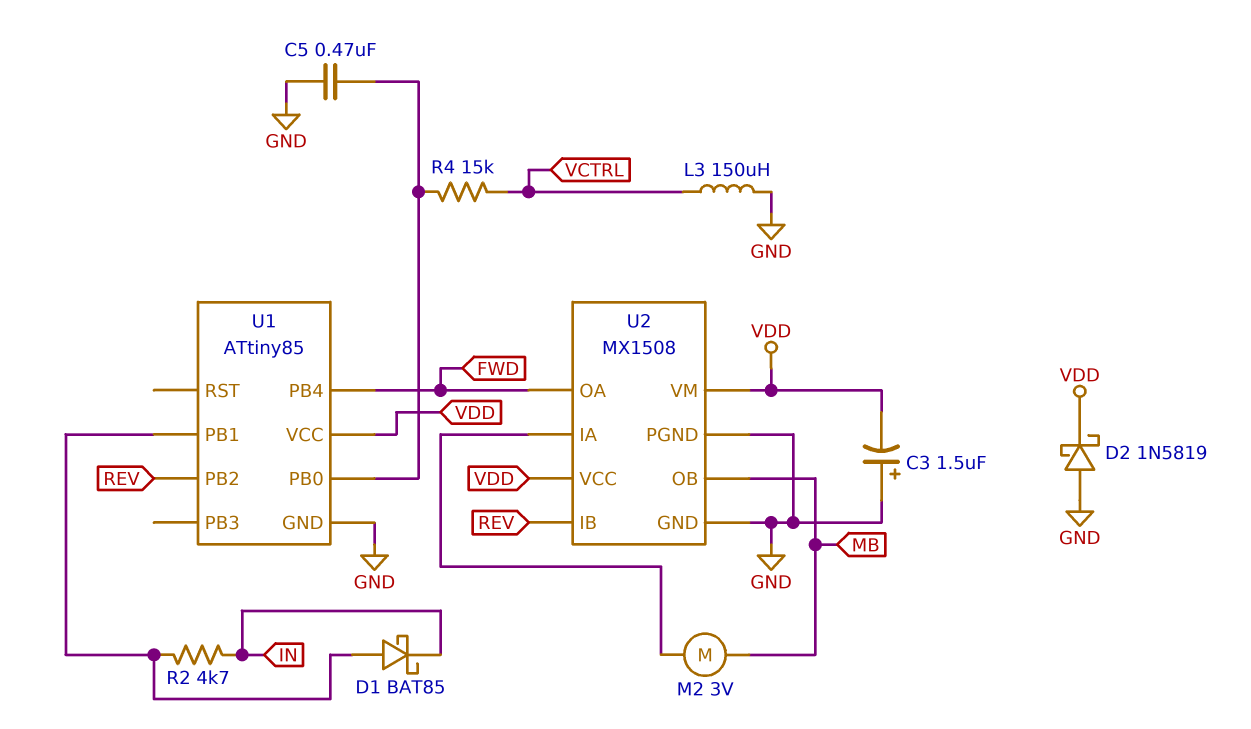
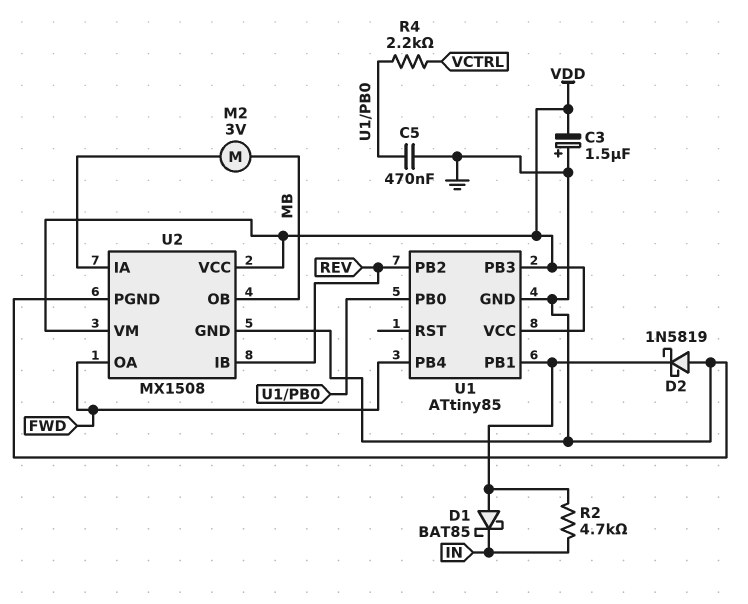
D2: schottky 1N5819 (A GND, K VDD) -> schottky 1N5819 (A GND, K U1/PB1)
L3: 150uH (GND, VCTRL) -> none
R4: 15k (U1/PB0, VCTRL) -> 2.2k (U1/PB0, VCTRL)
U1 pin PB3: none -> VDD

